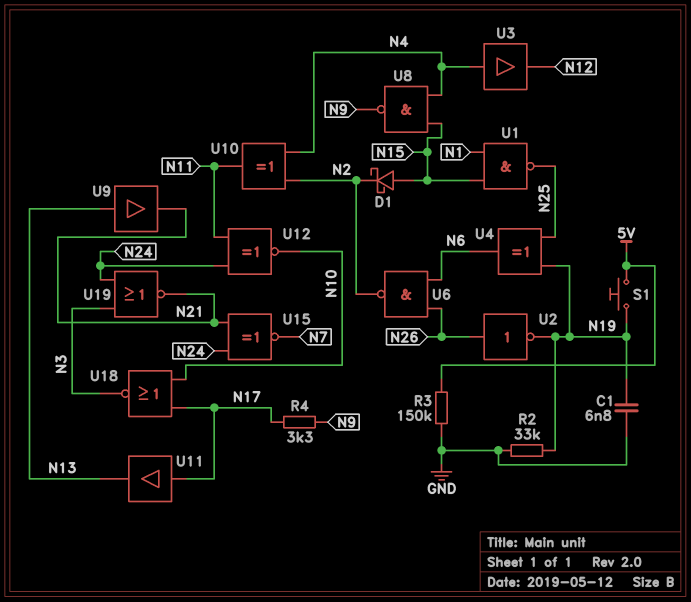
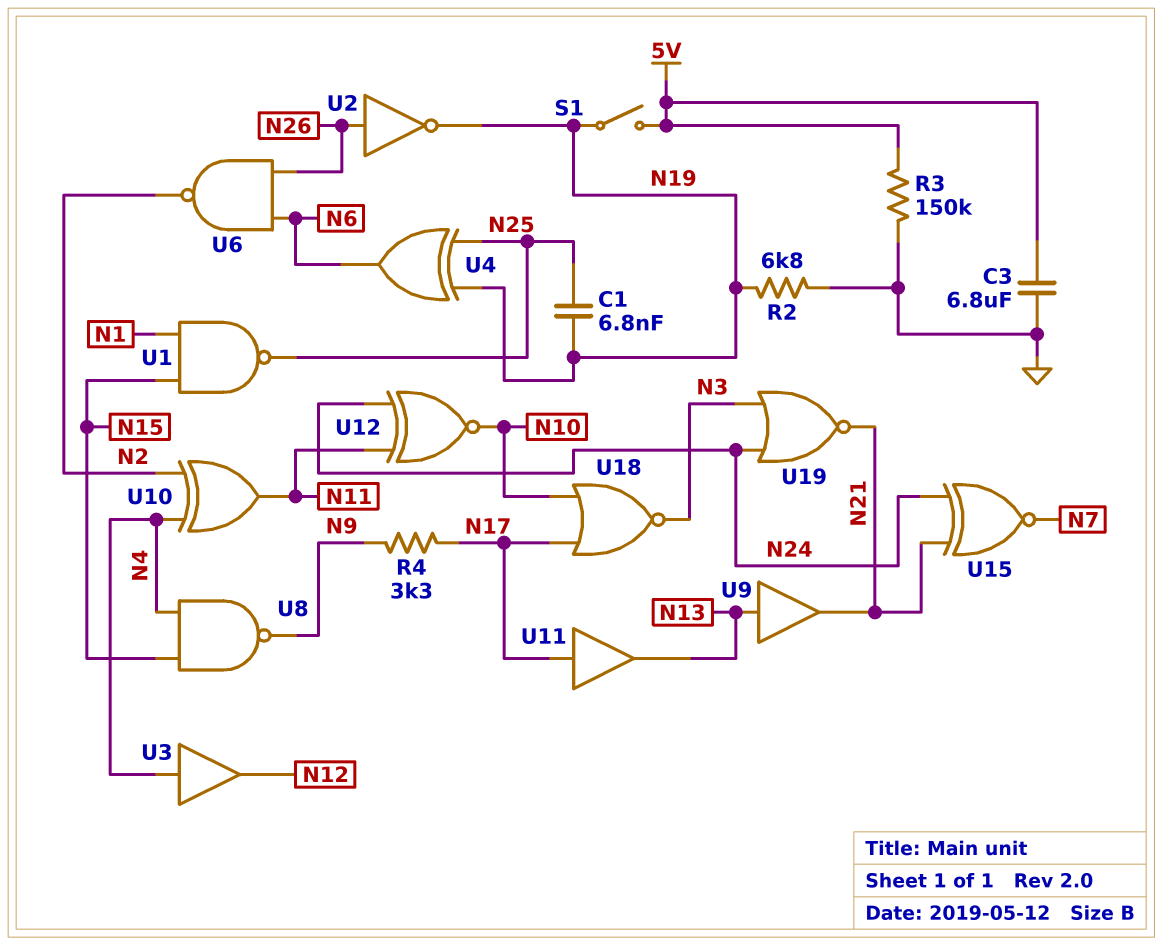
C1: 6.8nF (GND, N19) -> 6.8nF (N19, N25)
C3: none -> 6.8uF (5V, GND)
D1: schottky (A N15, K N2) -> none
R2: 33k (GND, N19) -> 6.8k (GND, N19)
S1: button (5V, N19) -> switch (5V, N19)

